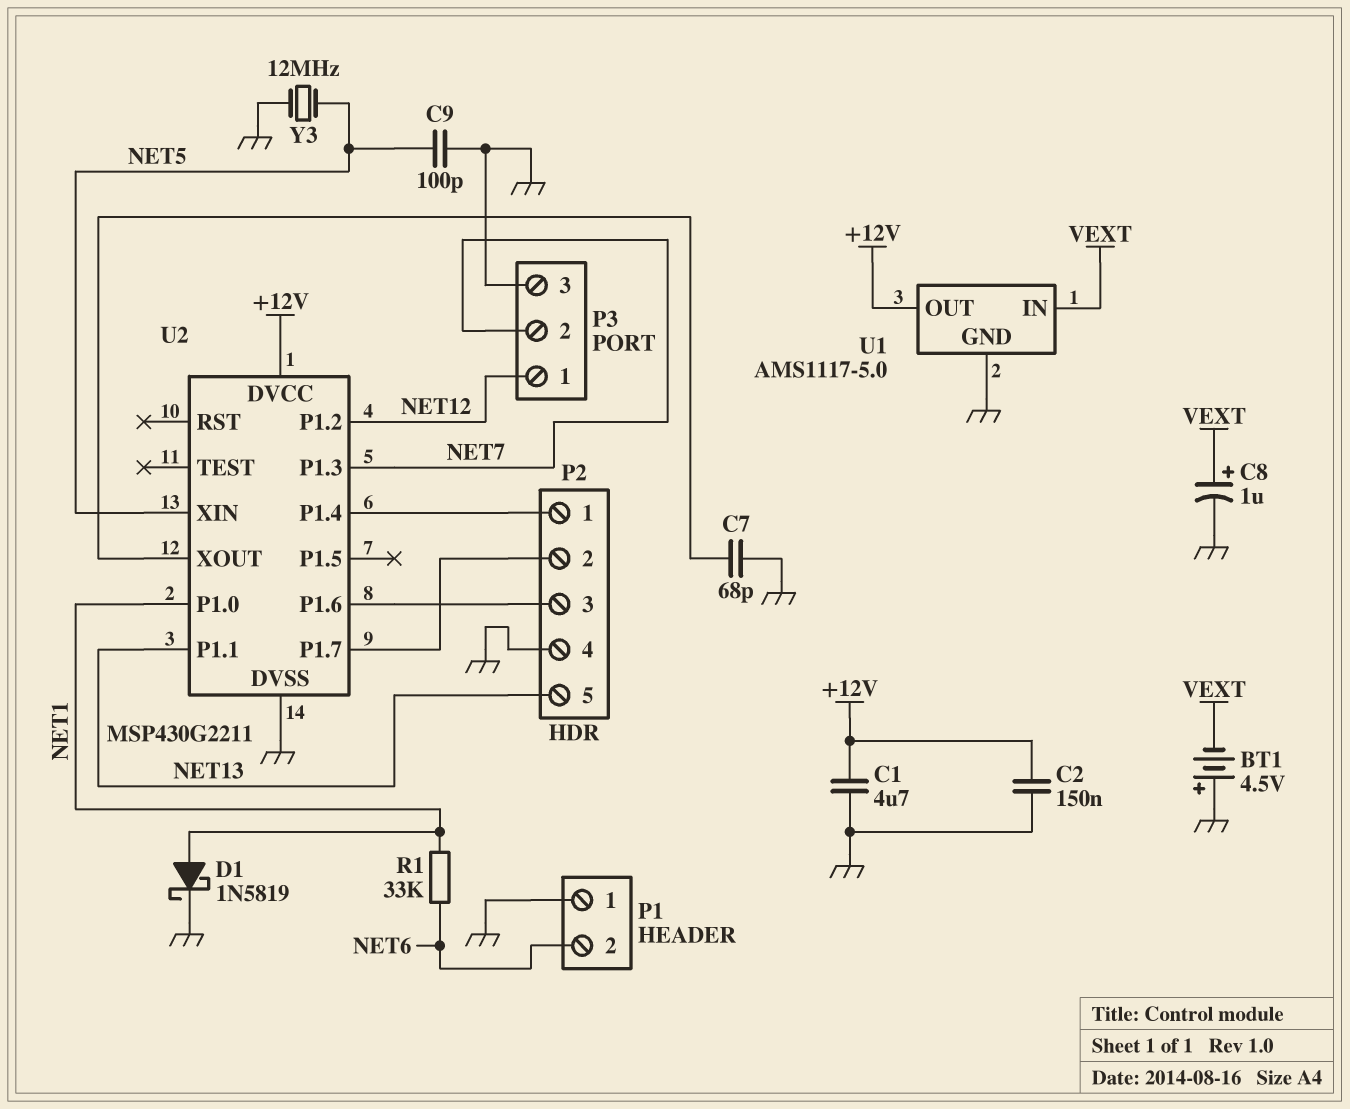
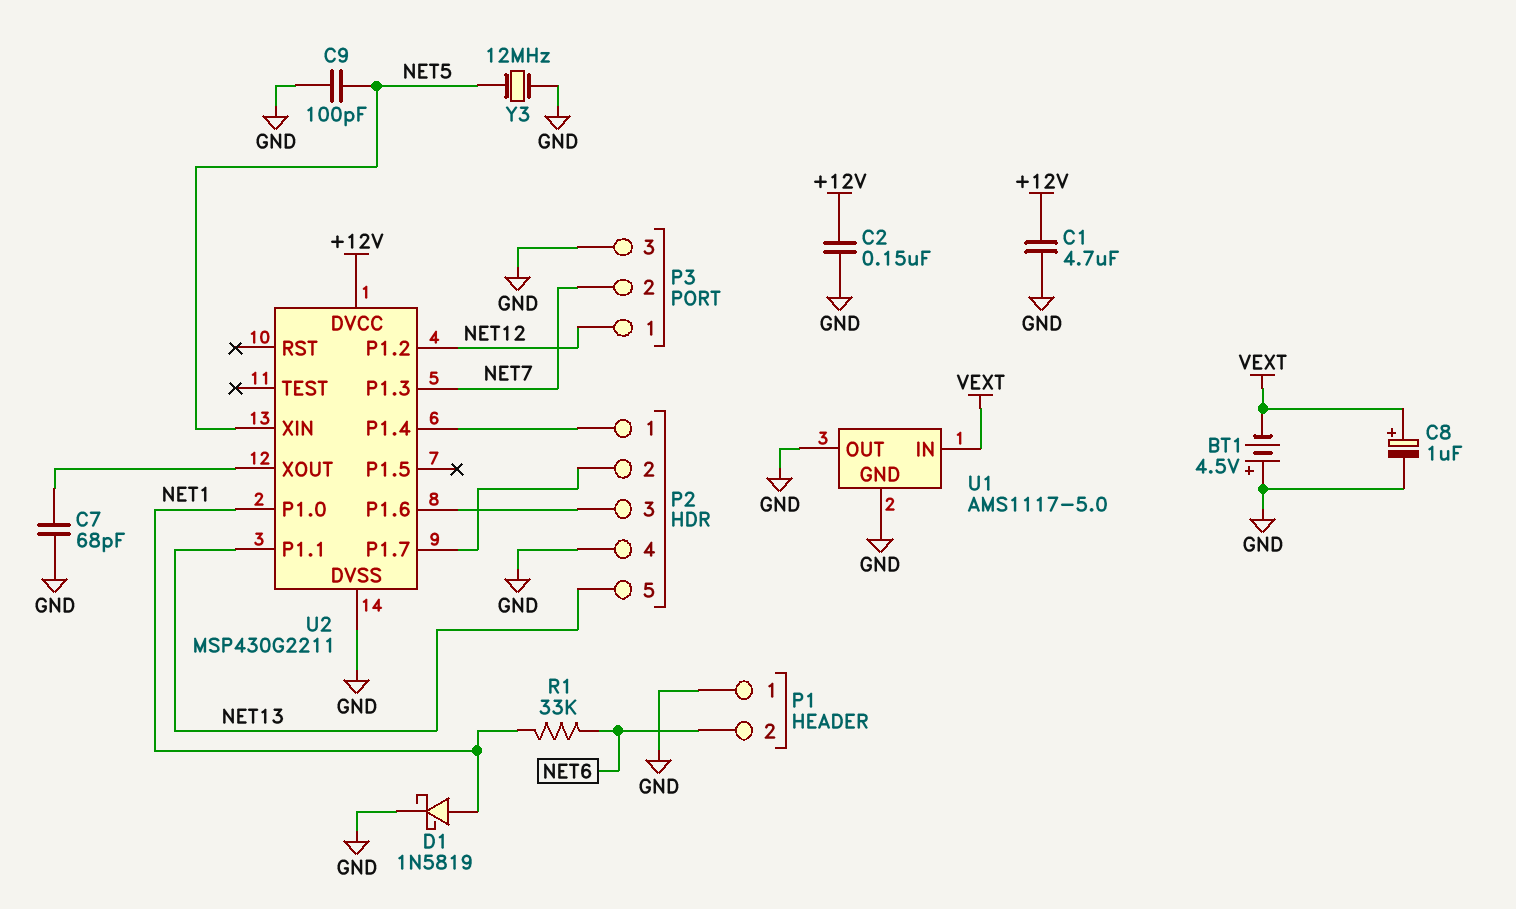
U1 pin OUT: +12V -> GND

